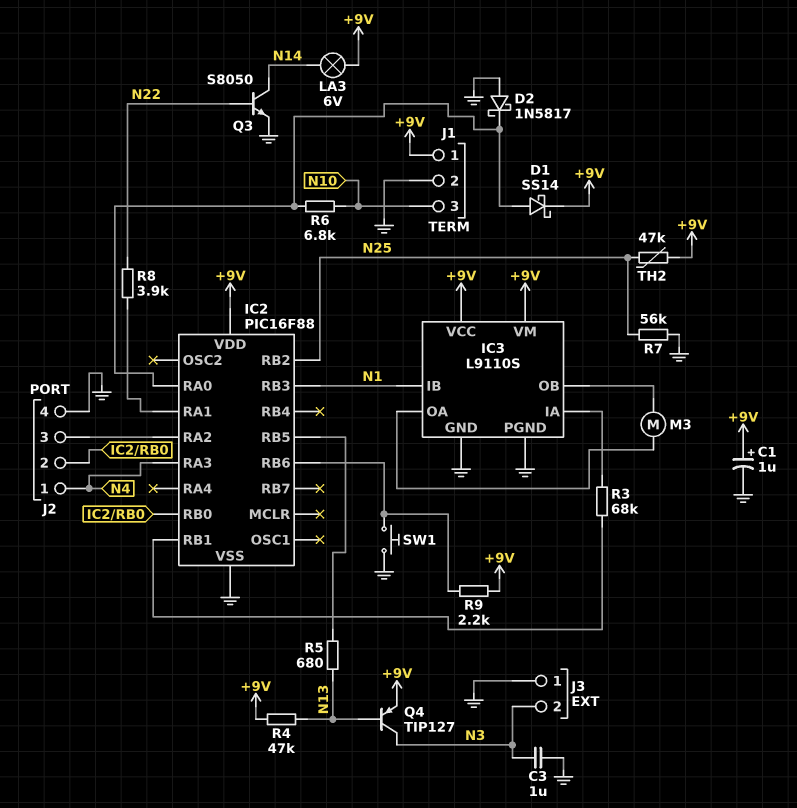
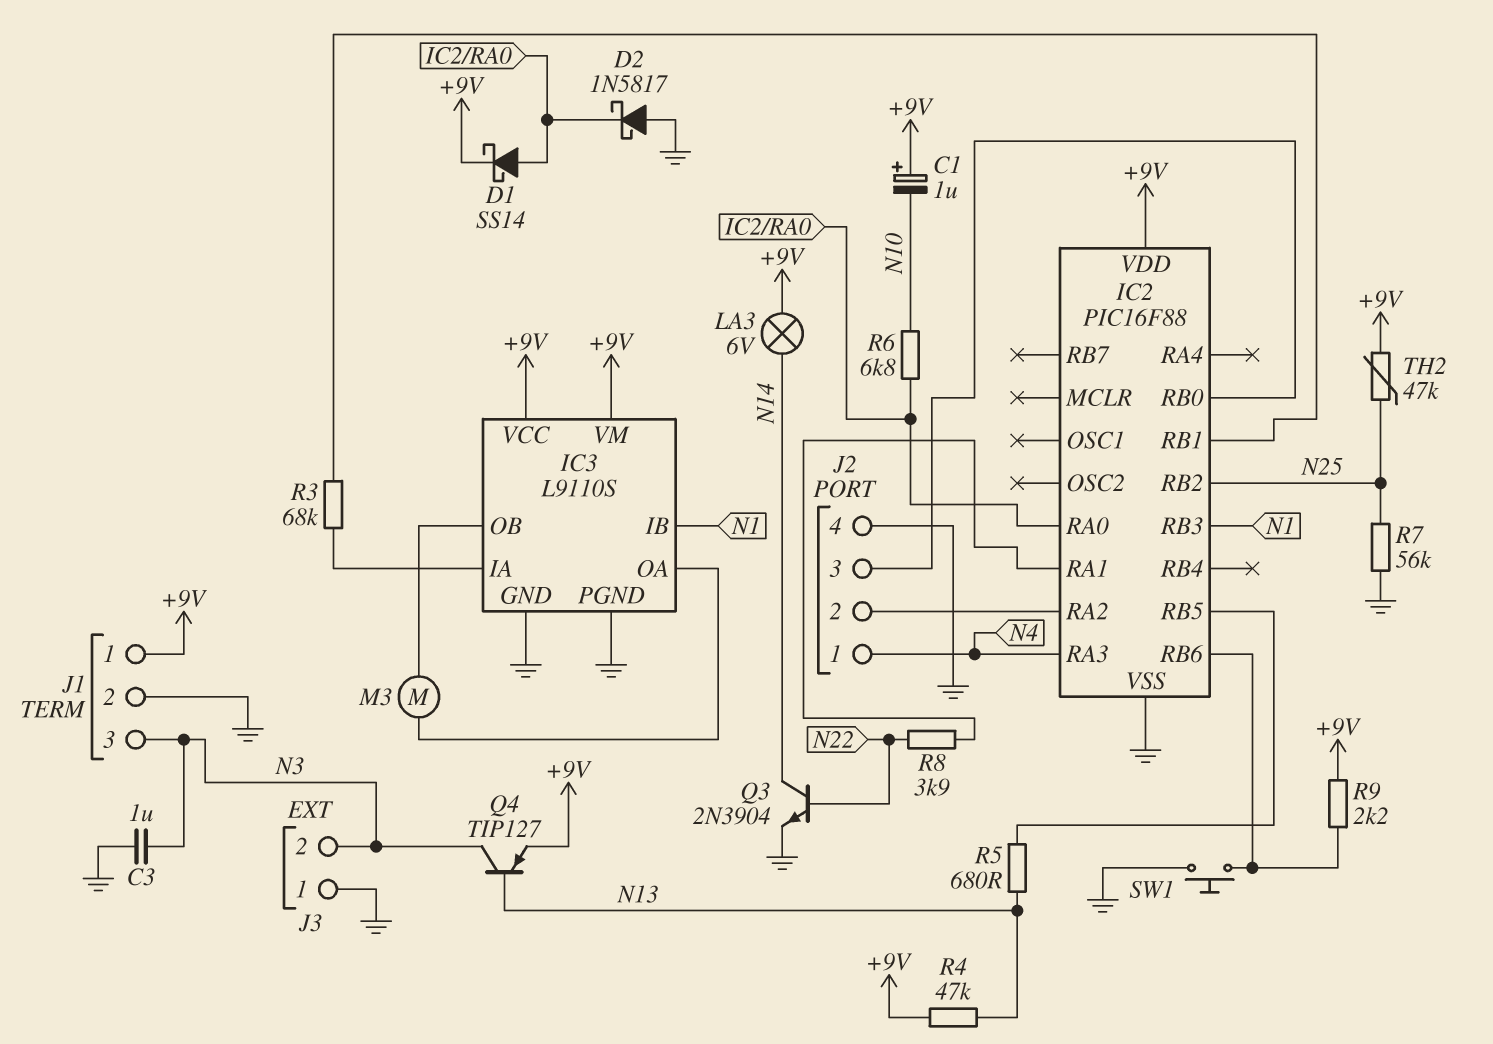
C1: 1uF (plus +9V, minus GND) -> 1uF (plus +9V, minus N10)
J1 pin 3: N10 -> N3
J2 pin 2: IC2/RB0 -> IC2/RA2
J2 pin 3: IC2/RA2 -> IC2/RB0
Q3: NPN S8050 (B N22, C N14, E GND) -> NPN 2N3904 (B N22, C N14, E GND)

